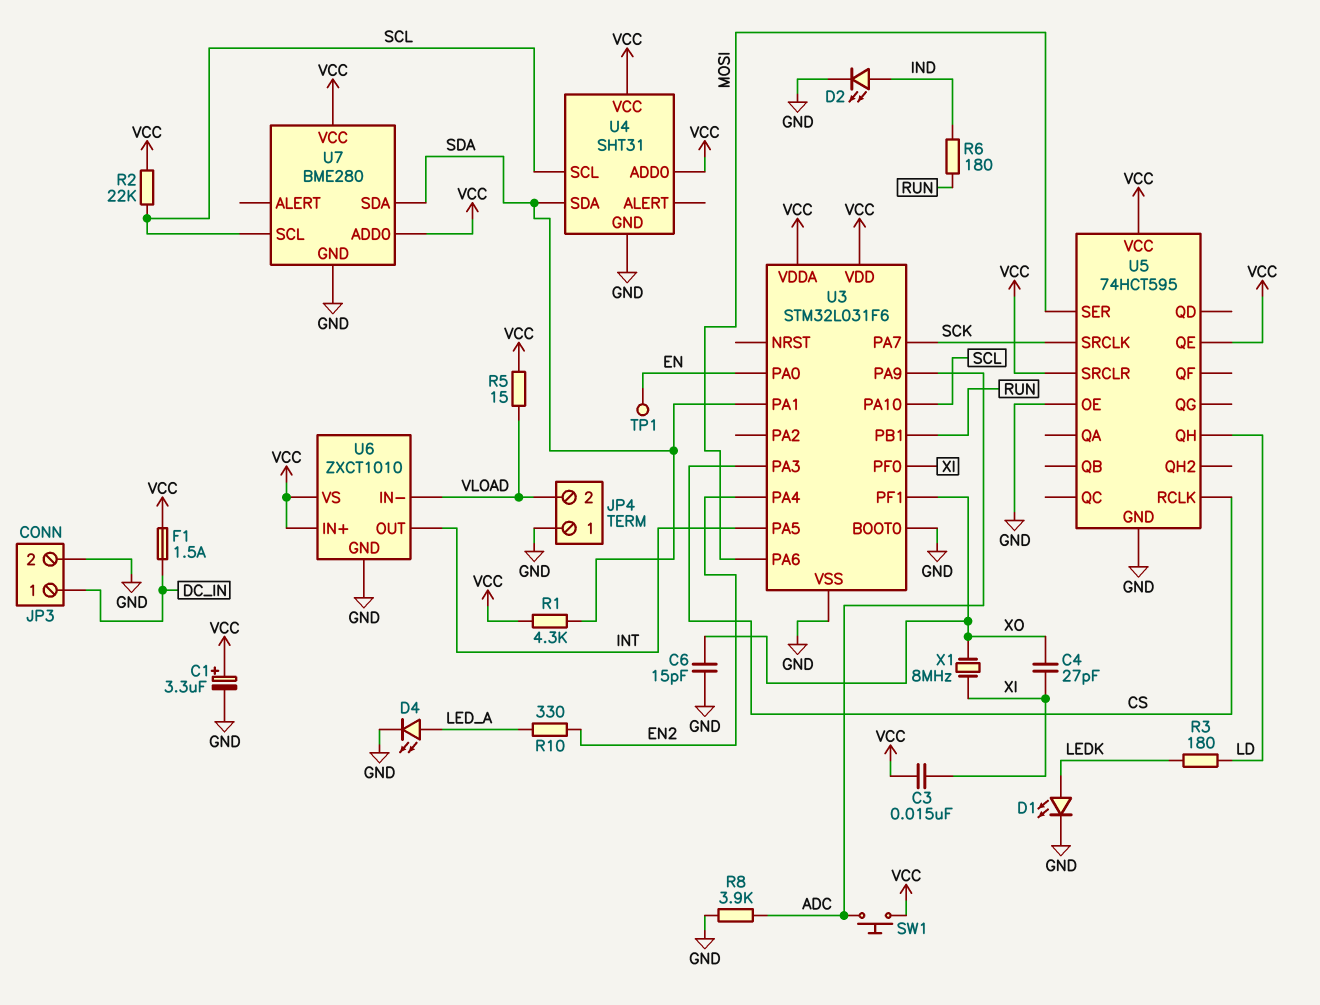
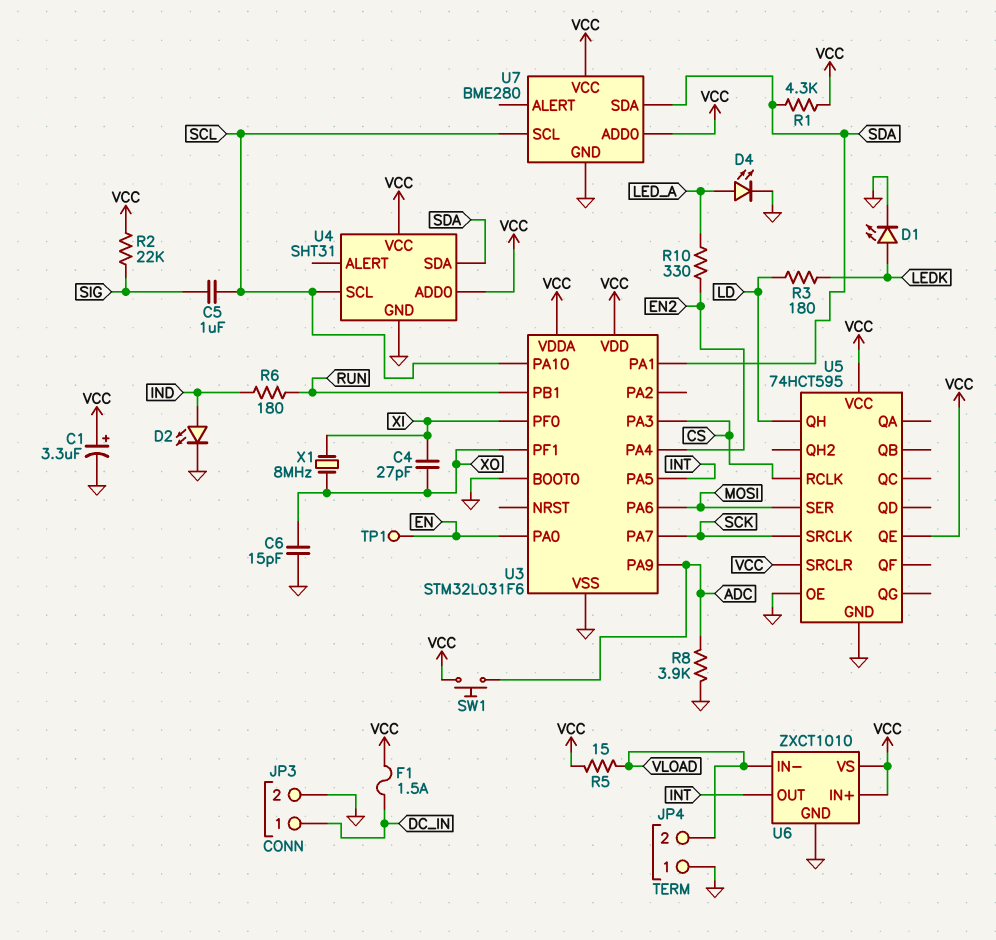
C3: 15nF (VCC, XI) -> none
C5: none -> 1uF (SCL, SIG)
R2: 22k (SCL, VCC) -> 22k (SIG, VCC)

